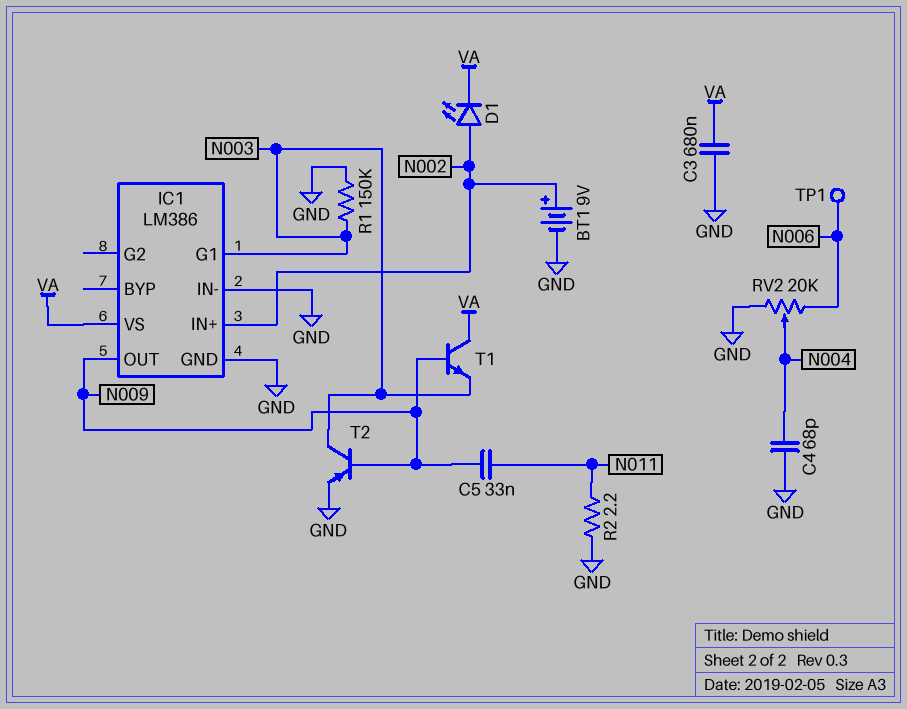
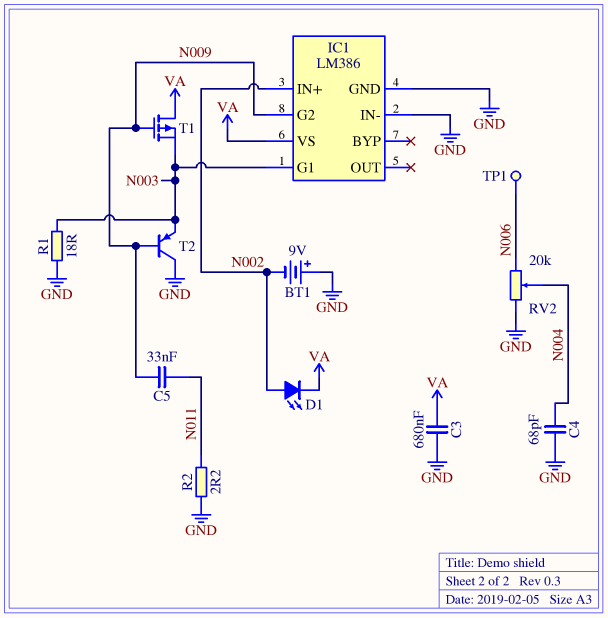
BT1: 9V (plus N002, minus GND) -> 9V (plus GND, minus N002)
IC1 pin G2: none -> N009
IC1 pin OUT: N009 -> none
R1: 150k (GND, N003) -> 18 (GND, N003)
T1: NPN (B N009, C VA, E N003) -> PMOS (G N009, D VA, S N003)
T2: PNP (B N009, C N003, E GND) -> PNP (B N009, C GND, E N003)

